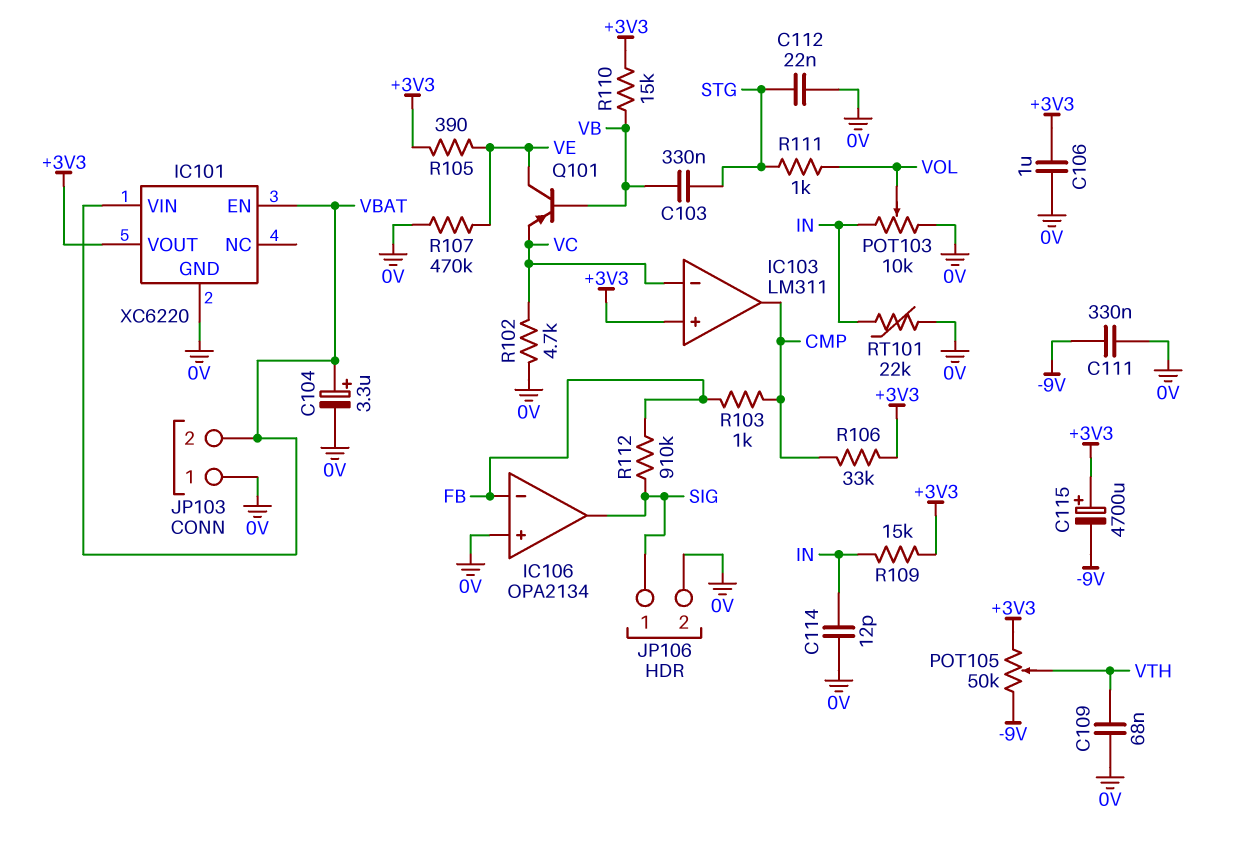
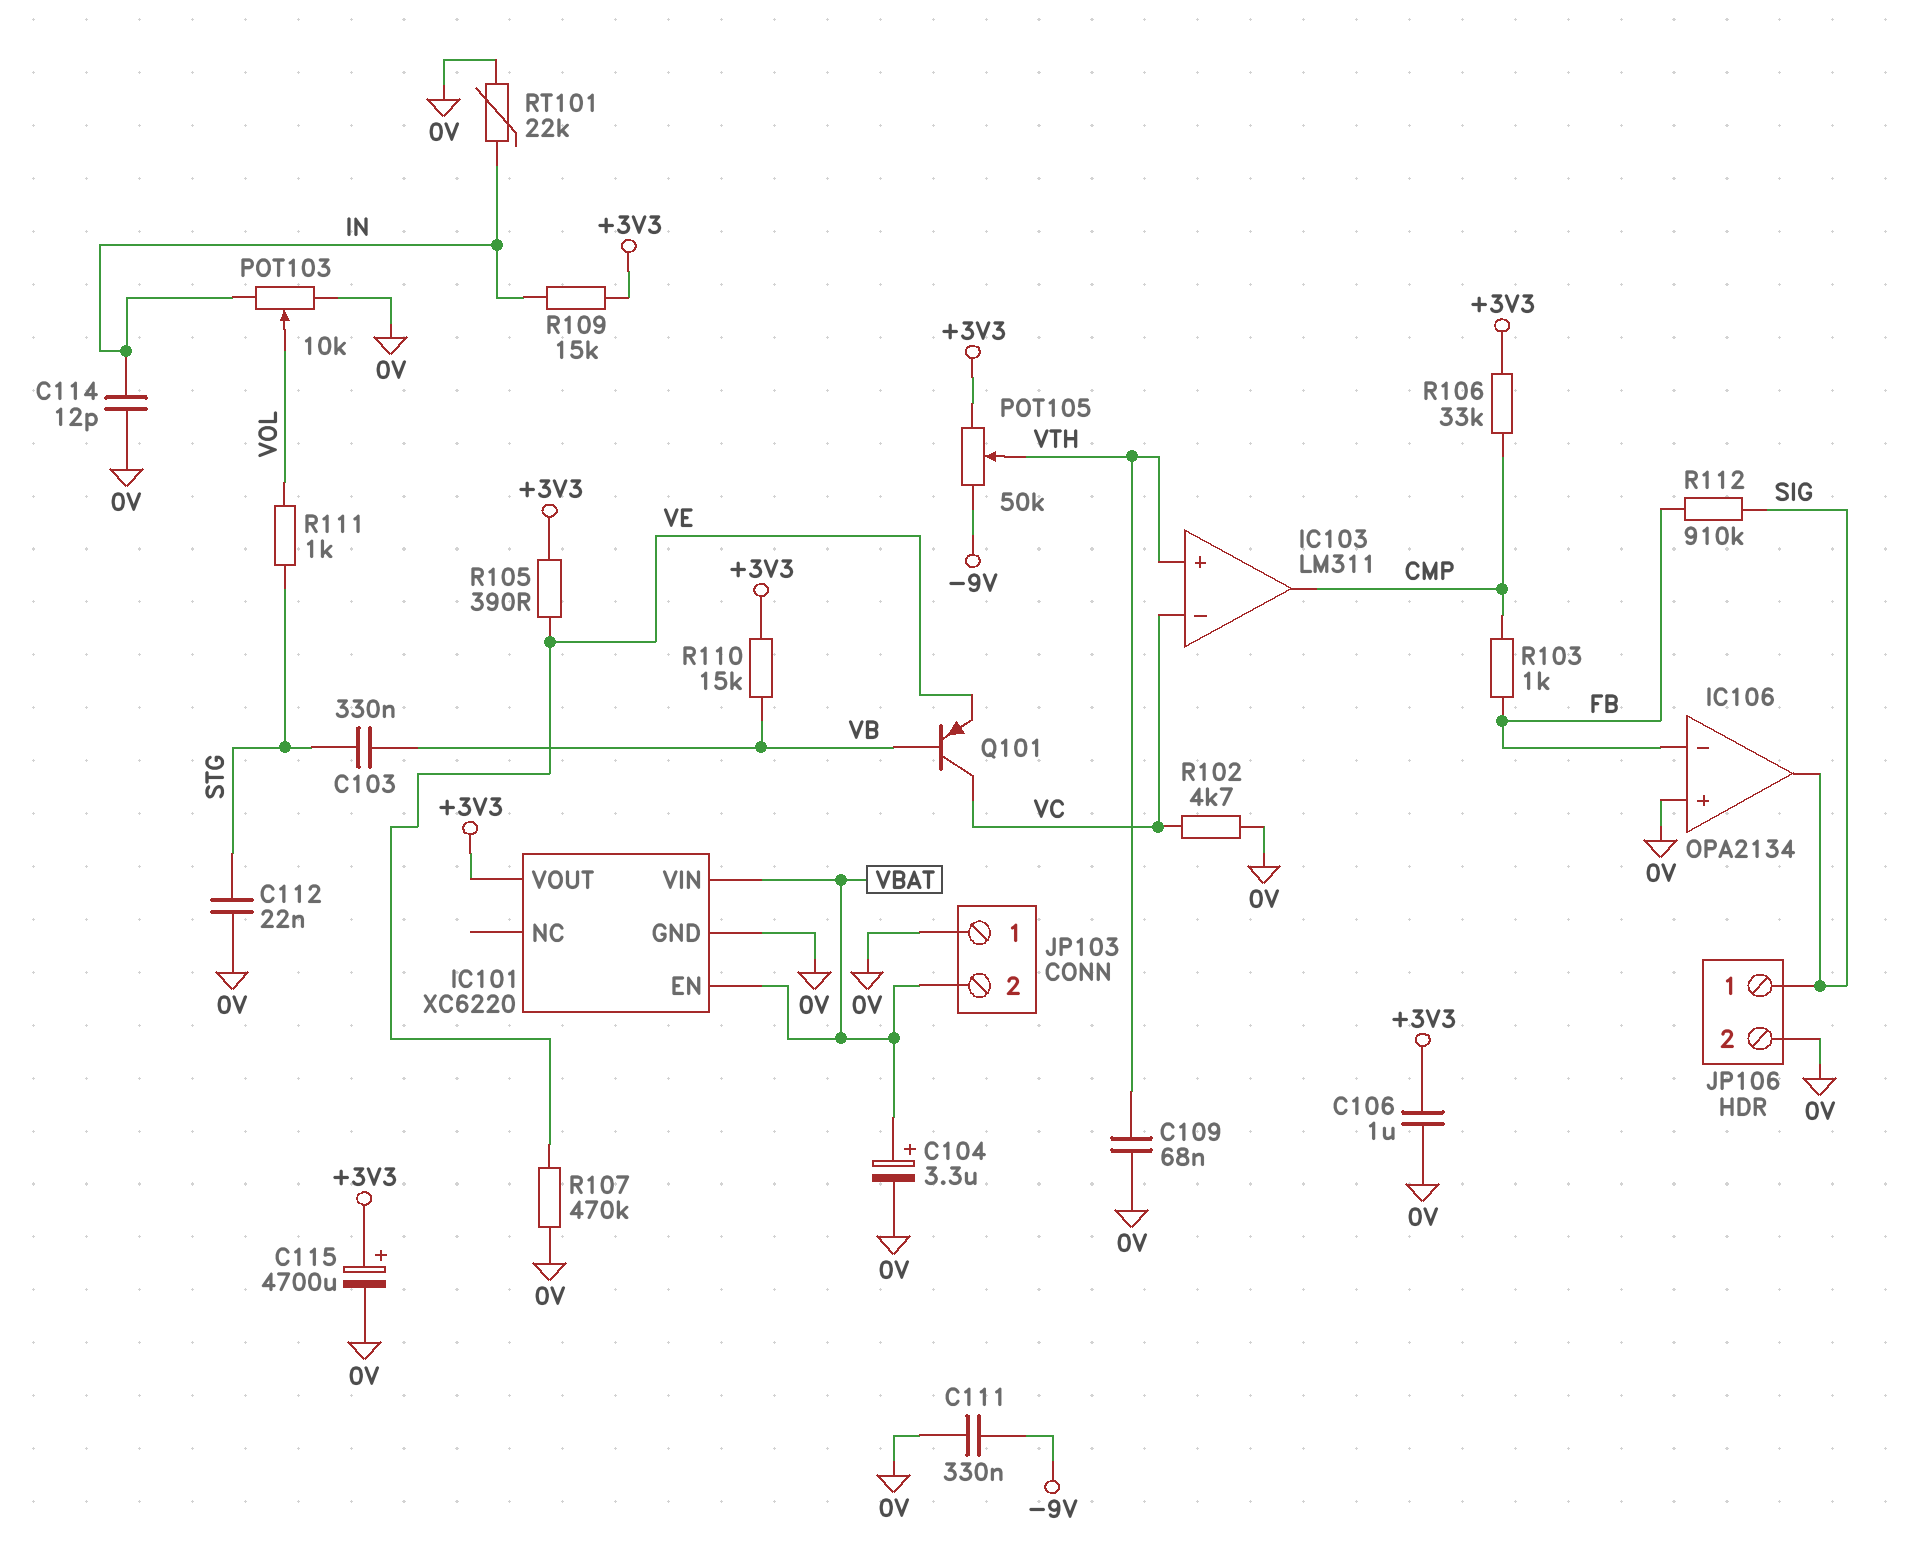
C115: 4700uF (plus +3V3, minus -9V) -> 4700uF (plus +3V3, minus 0V)
IC103 pin in+: +3V3 -> VTH
Q101: PNP (B VB, C VE, E VC) -> PNP (B VB, C VC, E VE)

